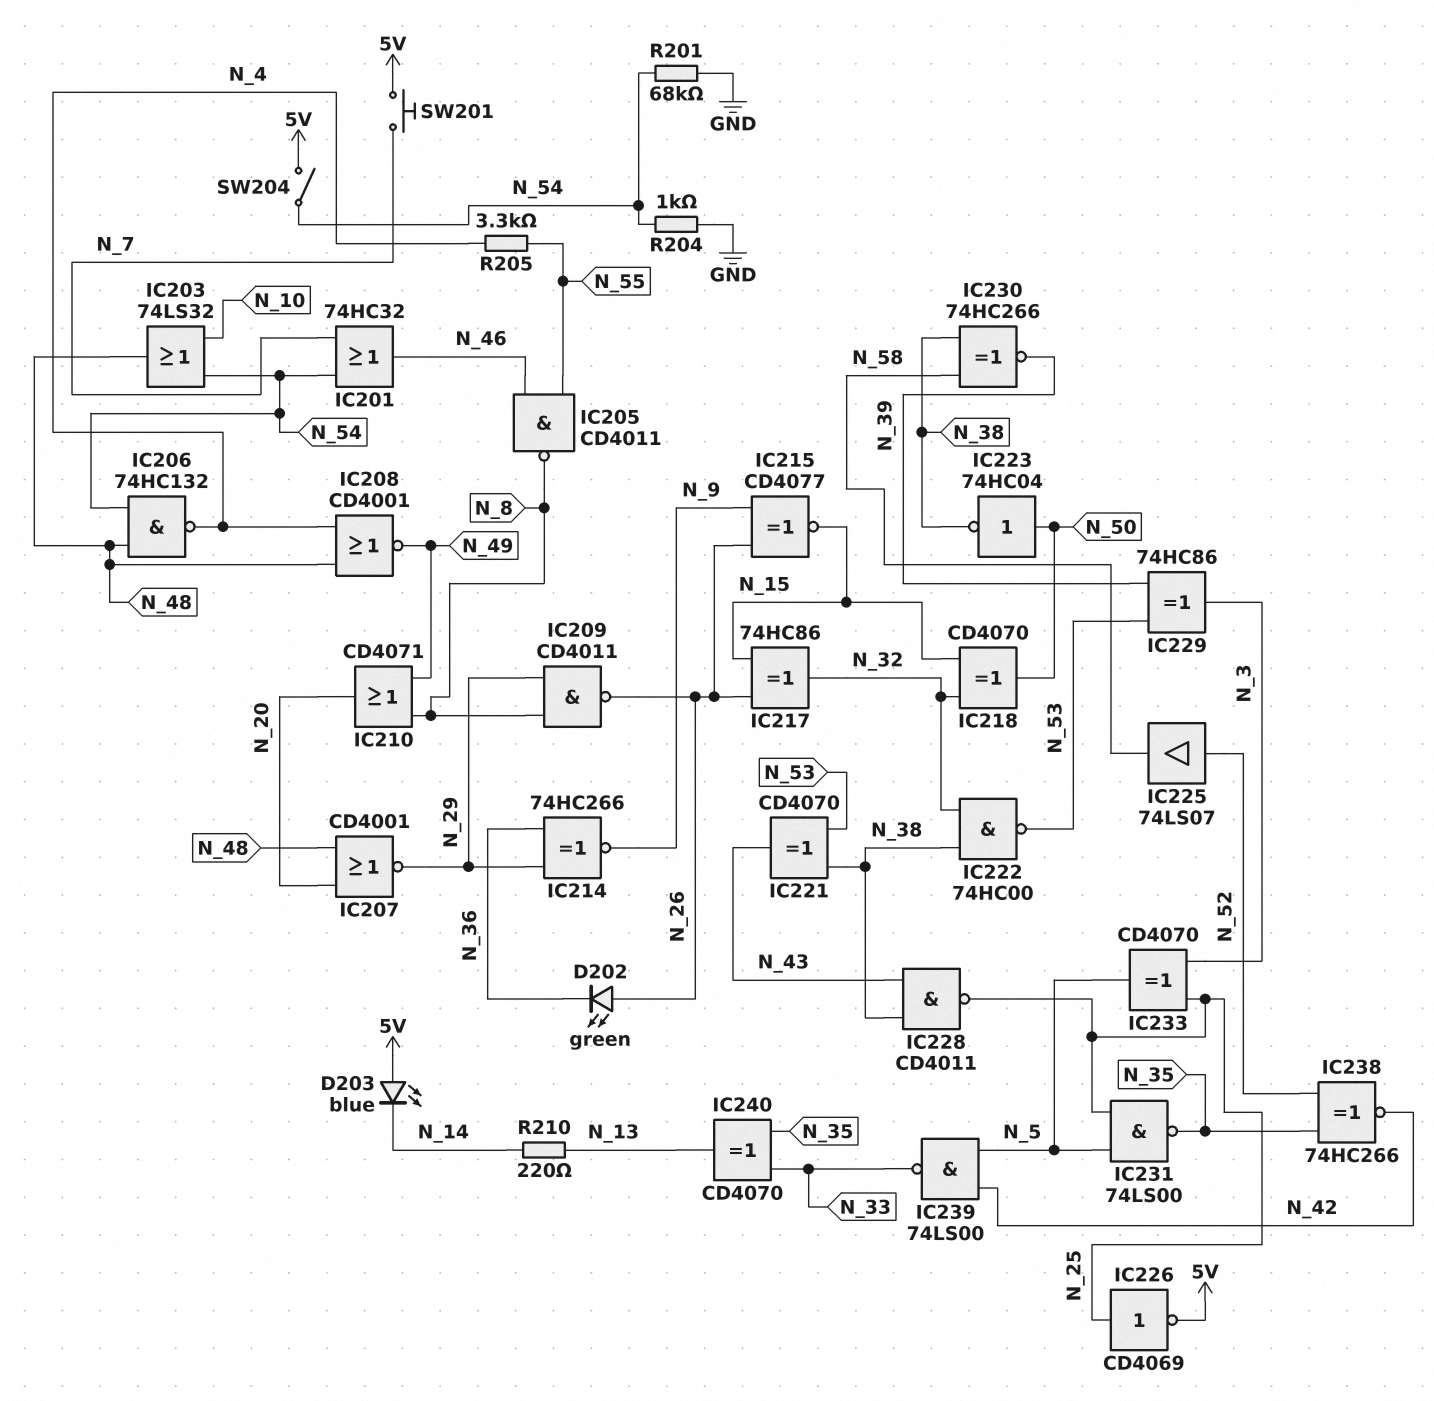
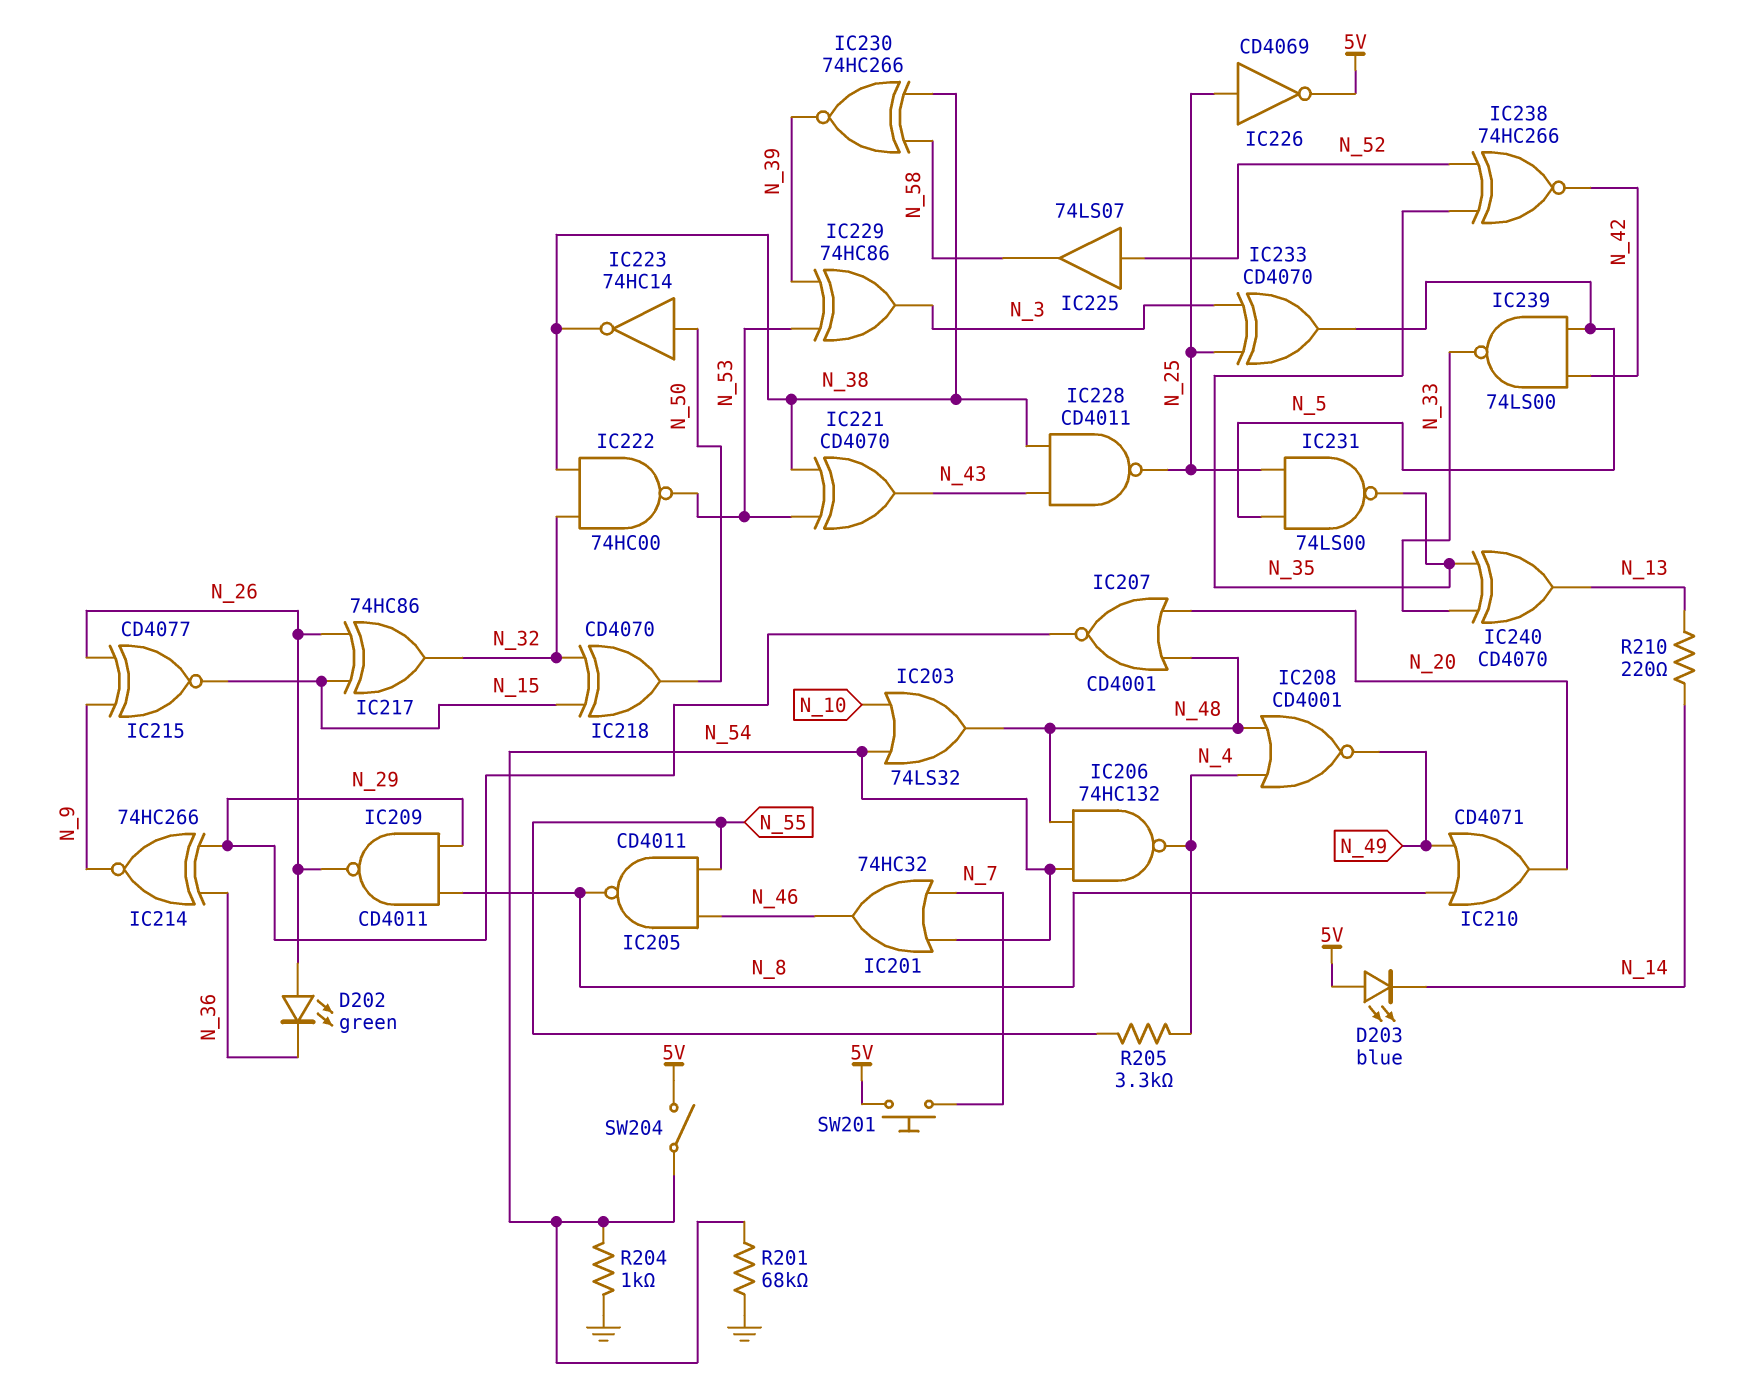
IC223: NOT 74HC04 (in N_50, out N_38) -> NOT 74HC14 (in N_50, out N_38)

